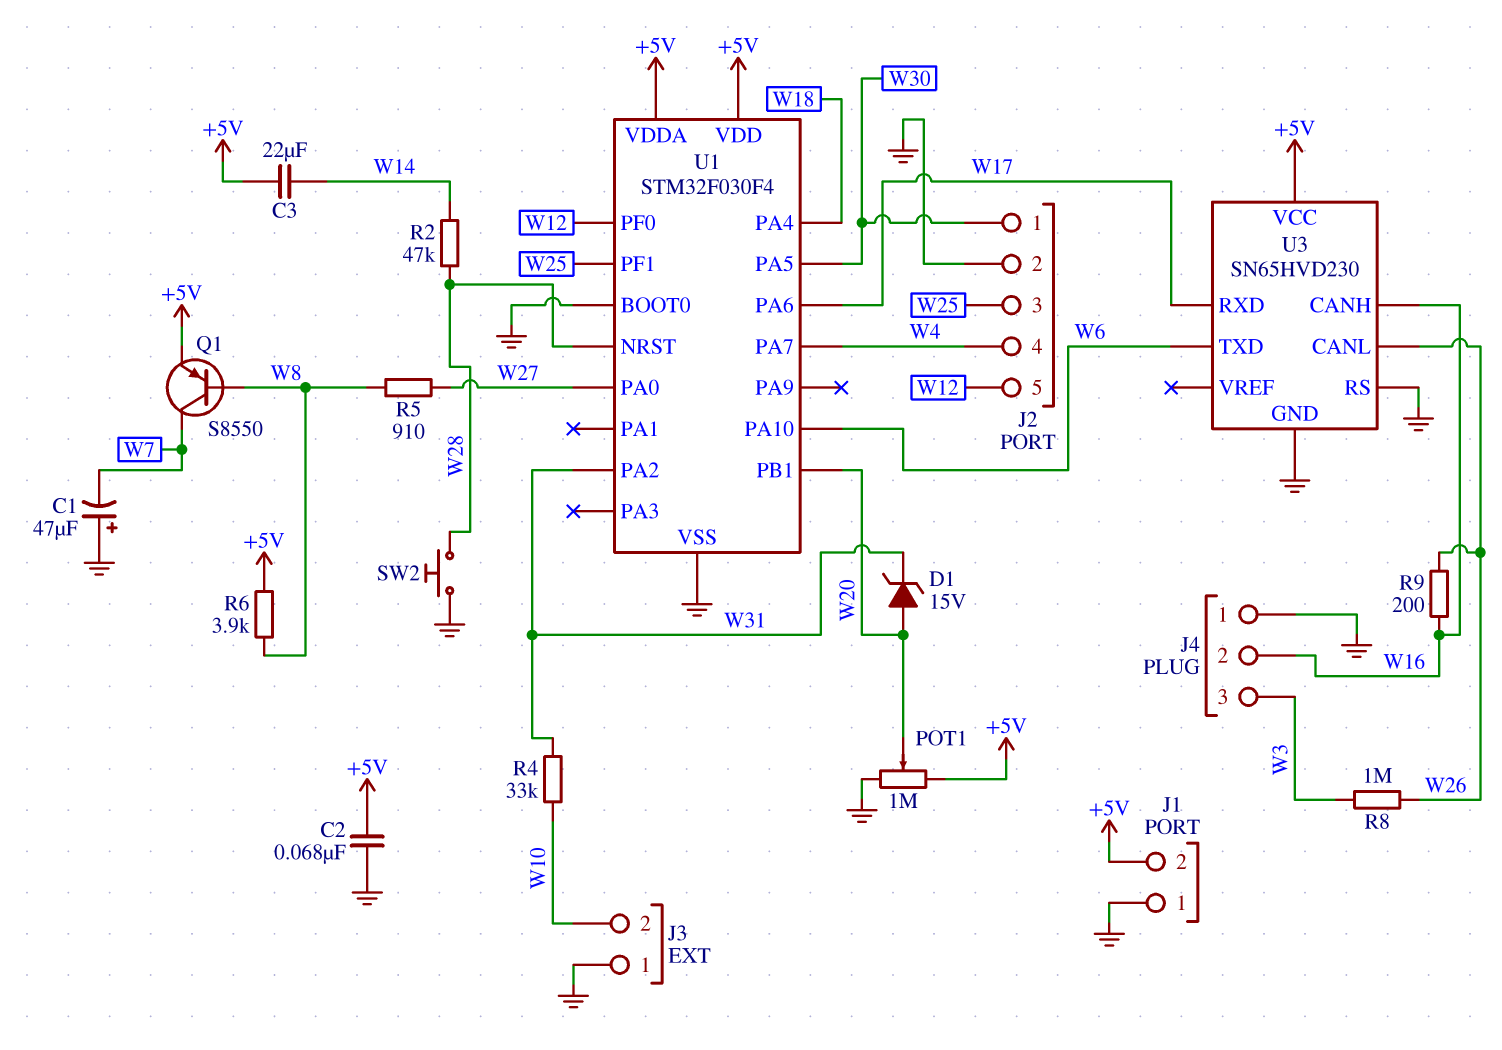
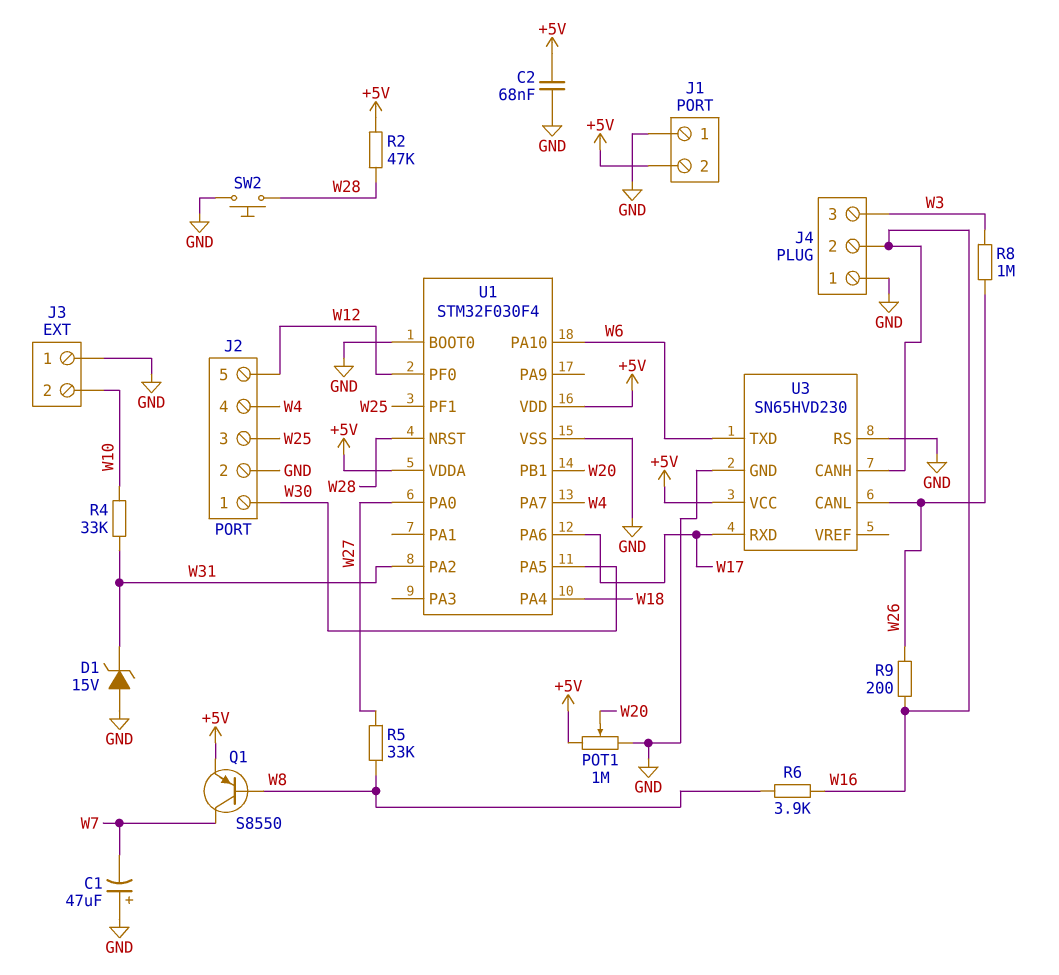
C3: 22uF (+5V, W14) -> none
D1: zener 15V (A W20, K W31) -> zener 15V (A GND, K W31)
R2: 47k (W14, W28) -> 47k (+5V, W28)
R5: 910 (W8, W27) -> 33k (W8, W27)
R6: 3.9k (+5V, W8) -> 3.9k (W8, W16)

